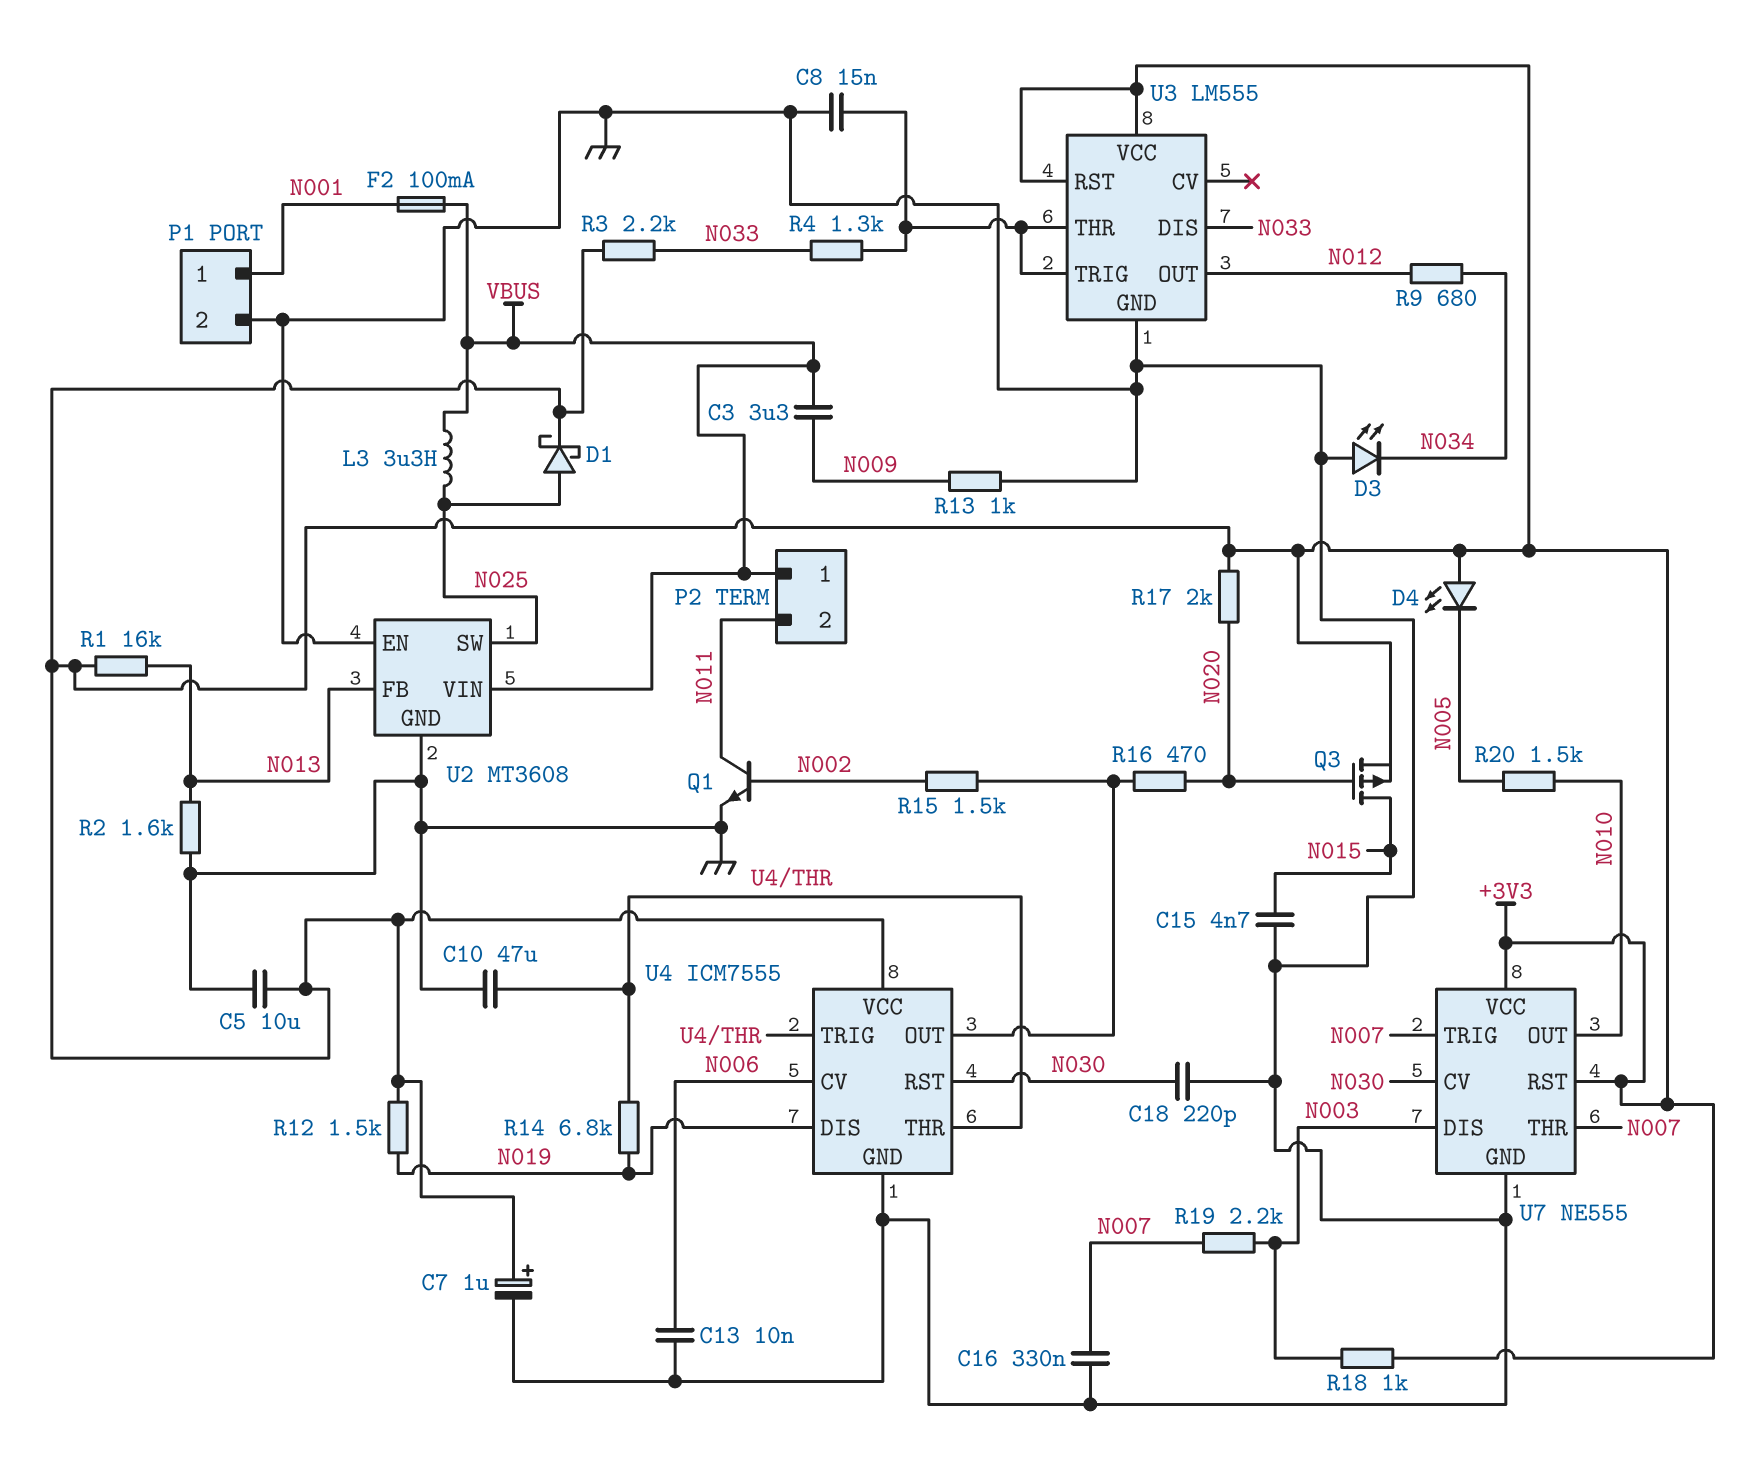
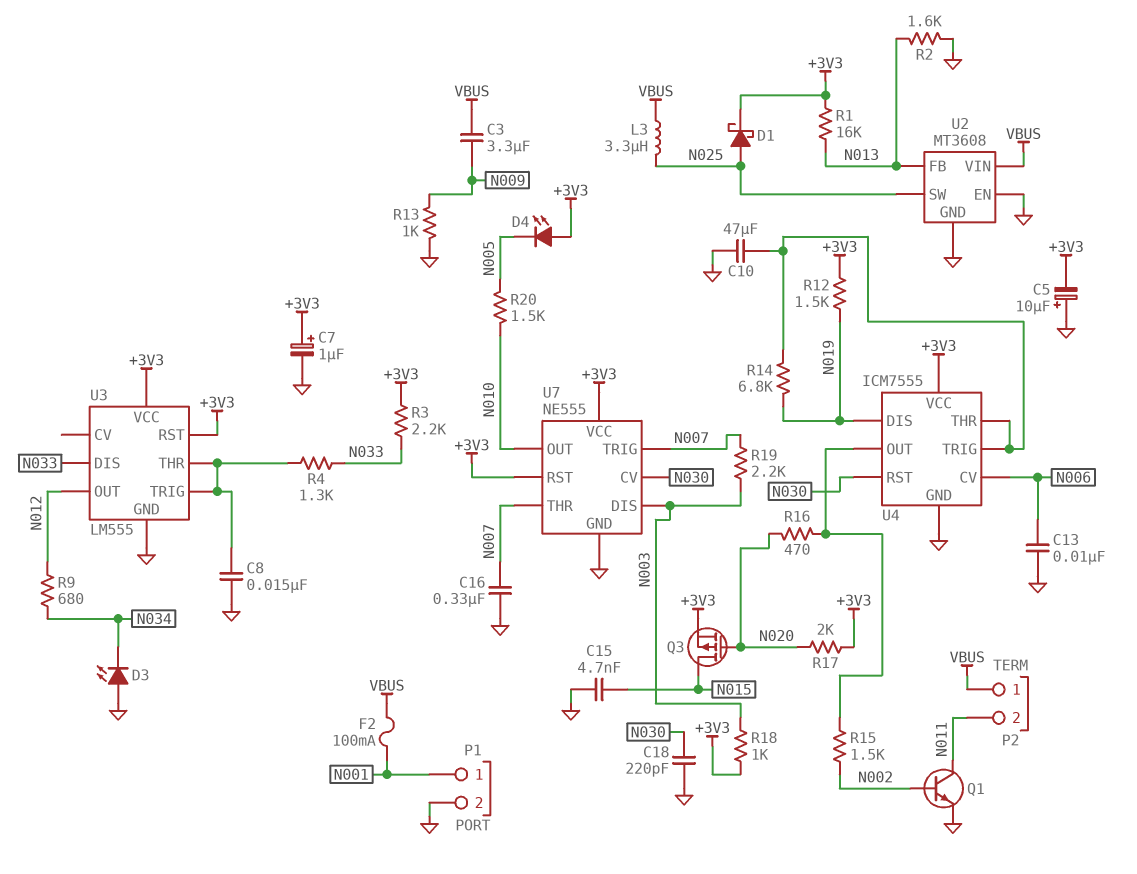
C5: 10uF (+3V3, GND) -> 10uF (plus GND, minus +3V3)

